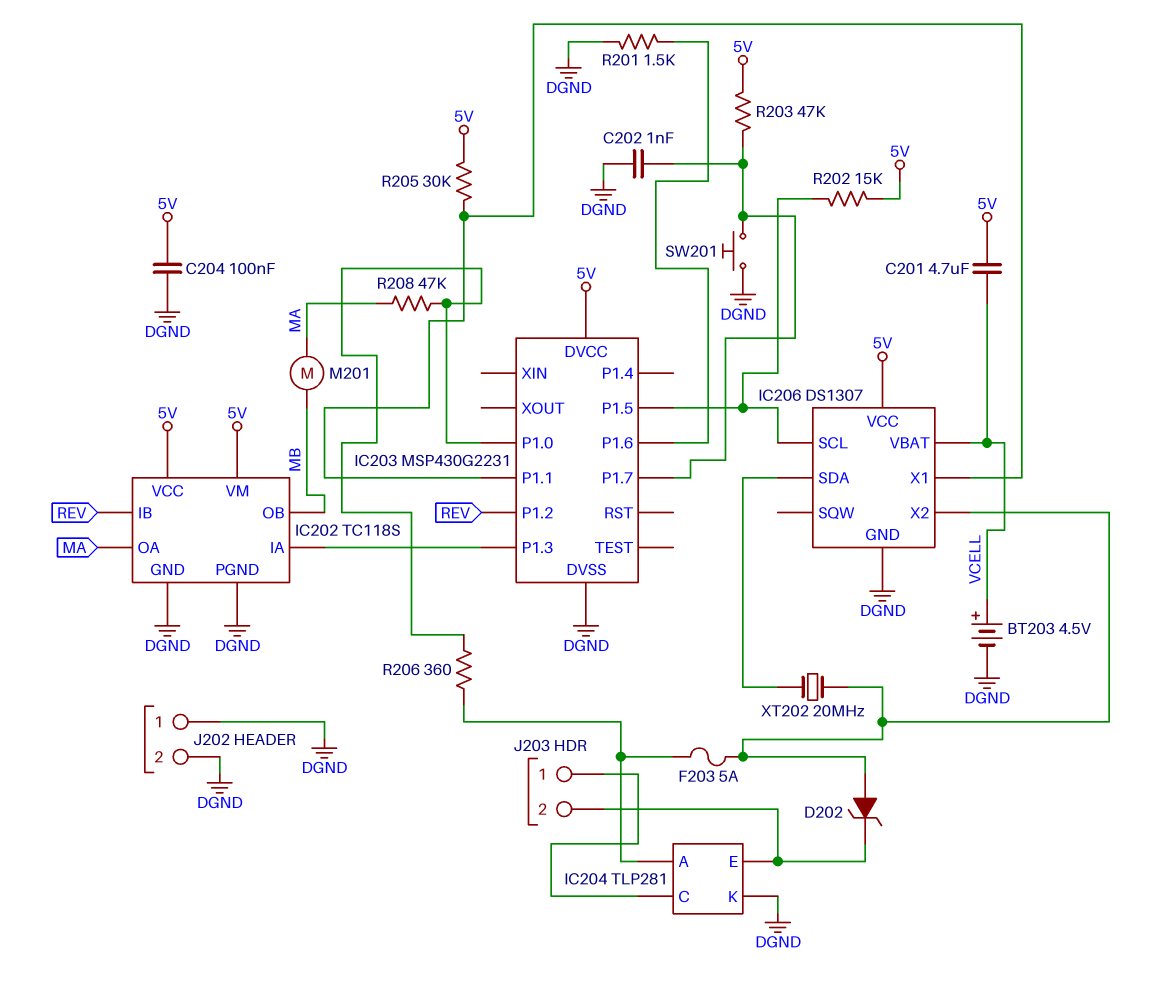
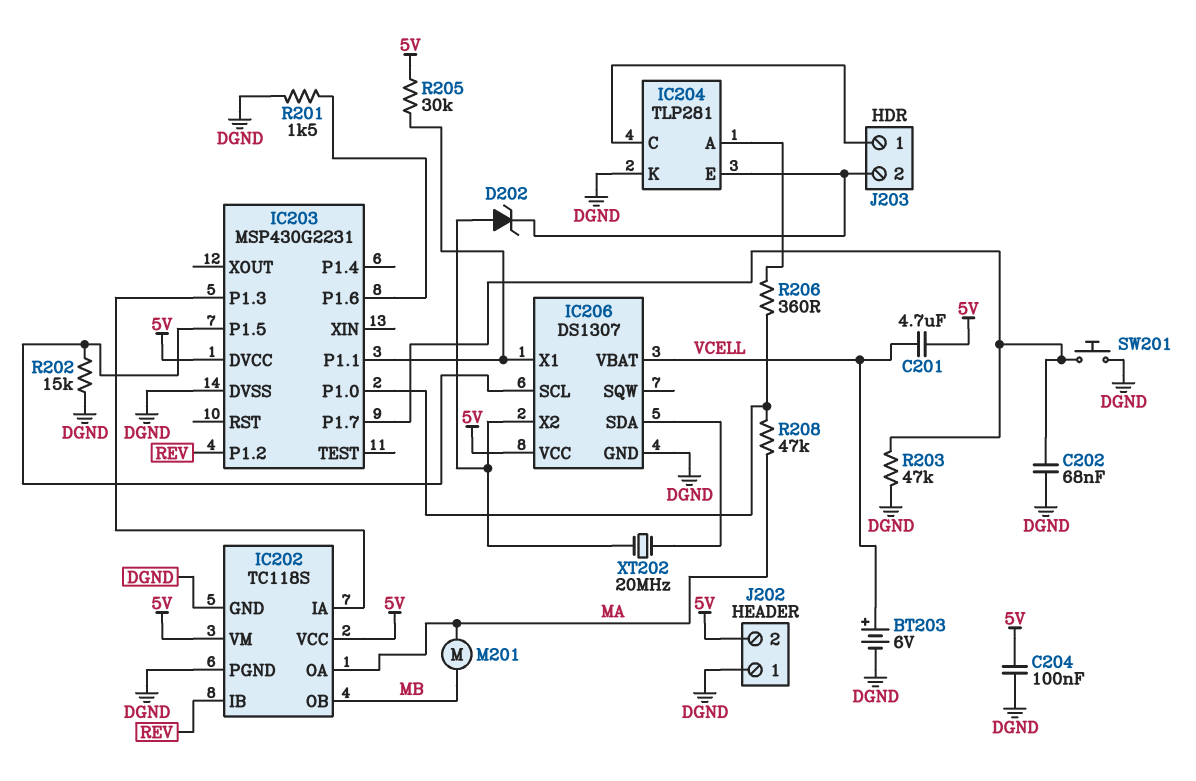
BT203: 4.5V (plus VCELL, minus DGND) -> 6V (plus VCELL, minus DGND)
C202: 1nF (DGND, IC203/P1.7) -> 68nF (DGND, IC203/P1.7)
F203: 5A (IC204/A, IC206/X2) -> none
J202 pin 2: DGND -> 5V
R202: 15k (5V, IC203/P1.5) -> 15k (DGND, IC203/P1.5)
R203: 47k (5V, IC203/P1.7) -> 47k (DGND, IC203/P1.7)

